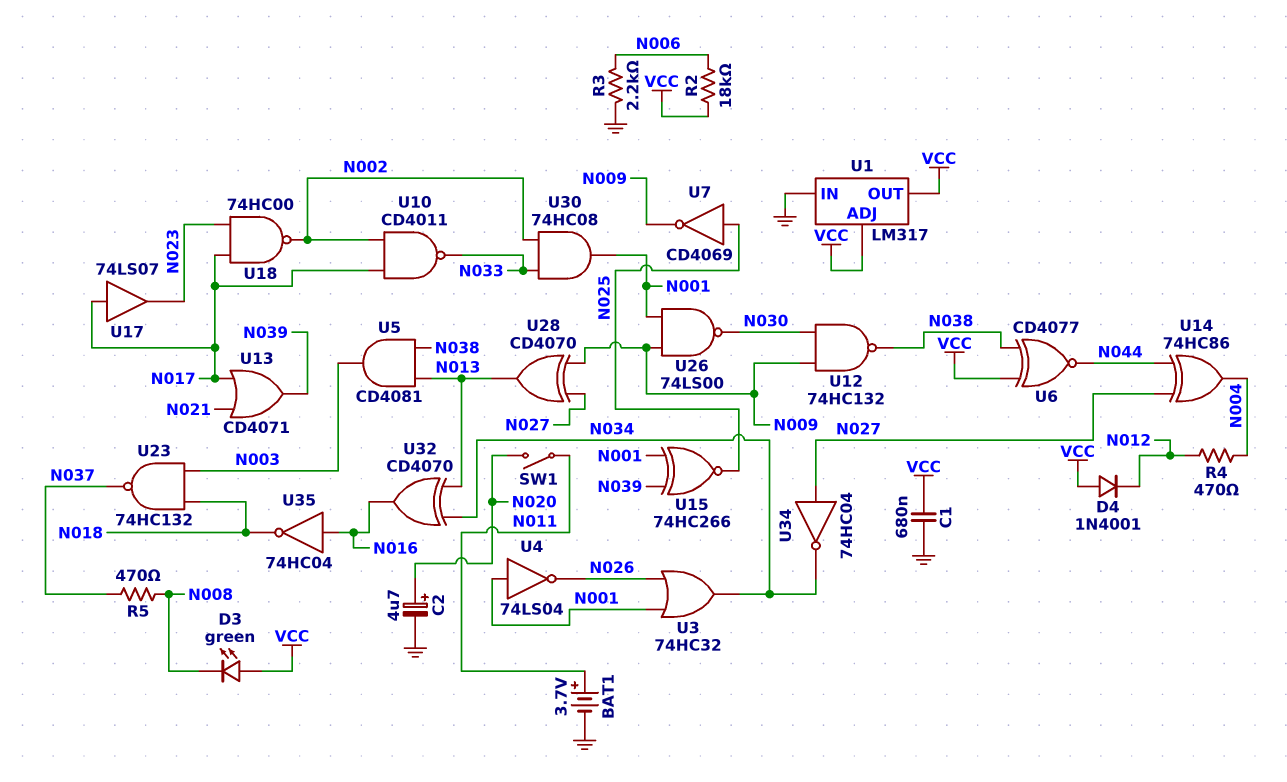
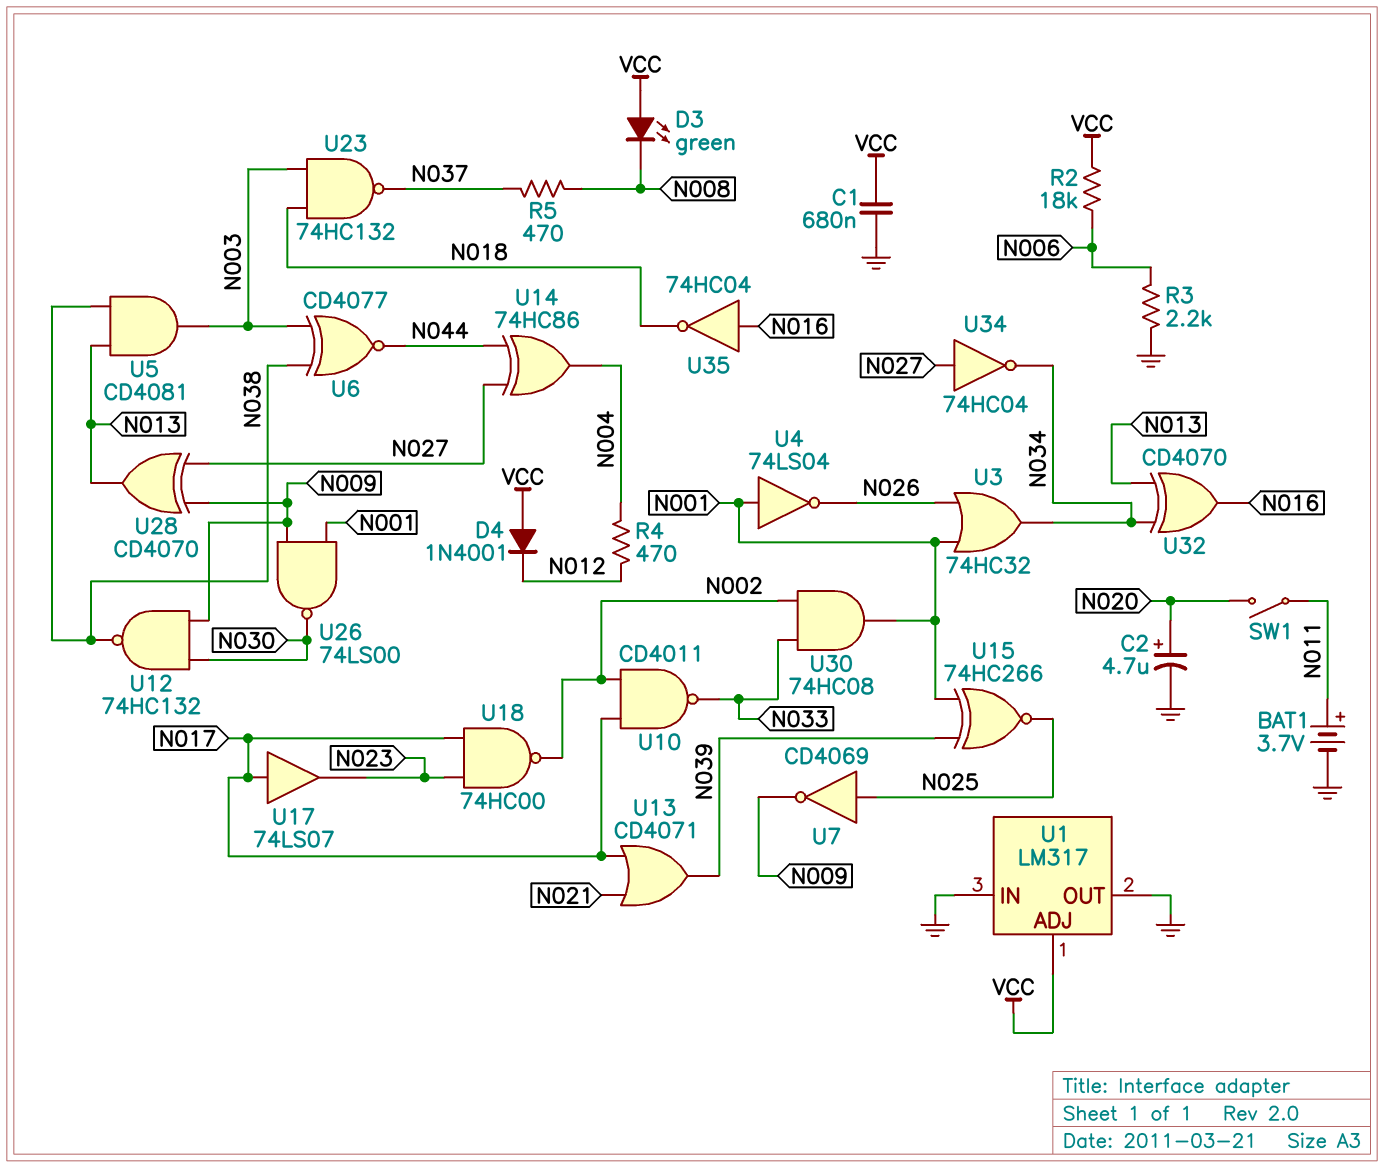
U1 pin OUT: VCC -> GND
U6: XNOR CD4077 (in N038, in VCC, out N044) -> XNOR CD4077 (in N003, in N038, out N044)

